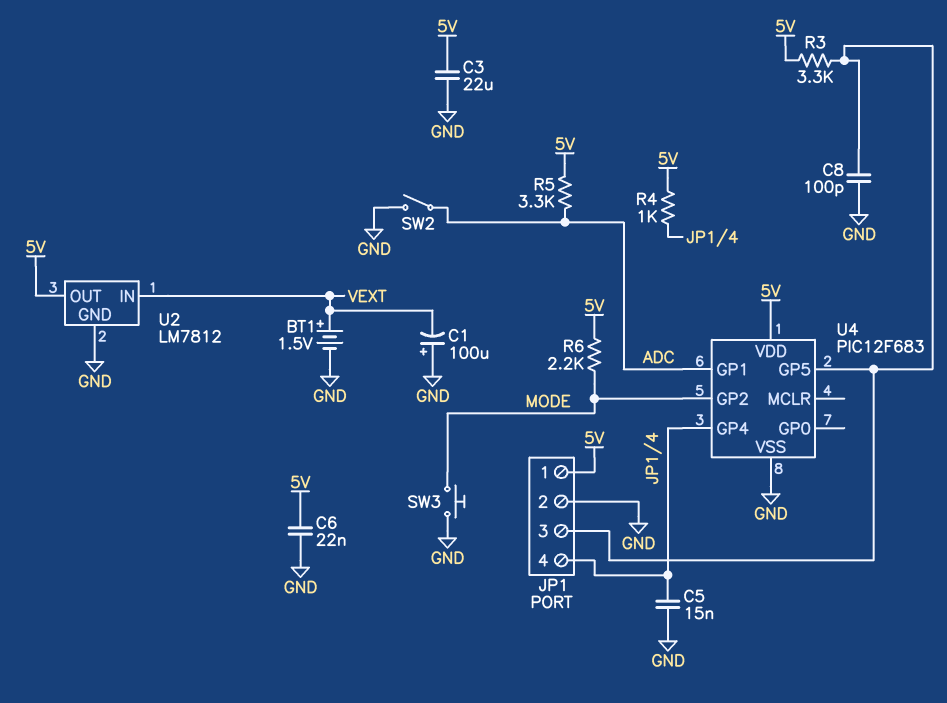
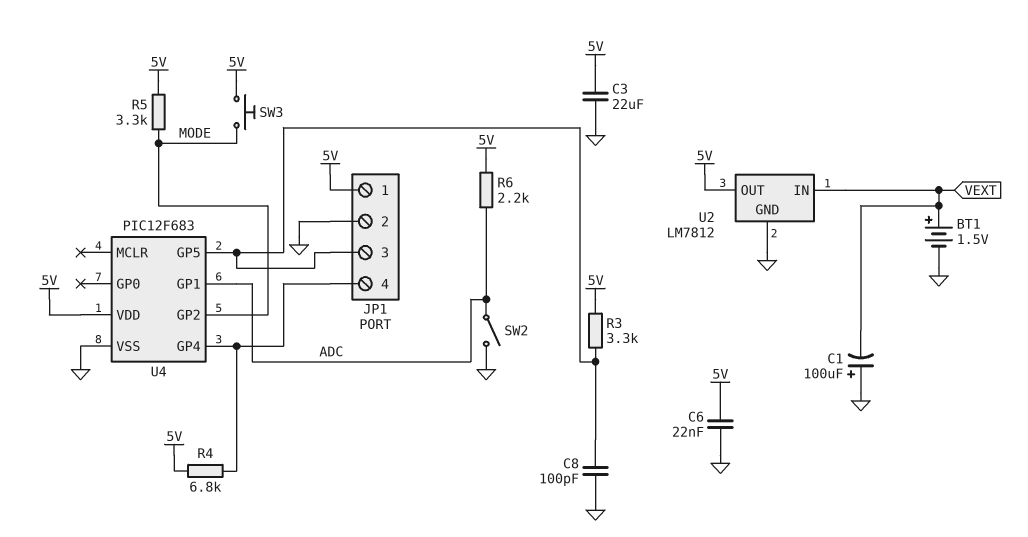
C5: 15nF (GND, JP1/4) -> none
R4: 1k (5V, JP1/4) -> 6.8k (5V, JP1/4)
R5: 3.3k (5V, ADC) -> 3.3k (5V, MODE)
R6: 2.2k (5V, MODE) -> 2.2k (5V, ADC)
SW3: button (GND, MODE) -> button (5V, MODE)

